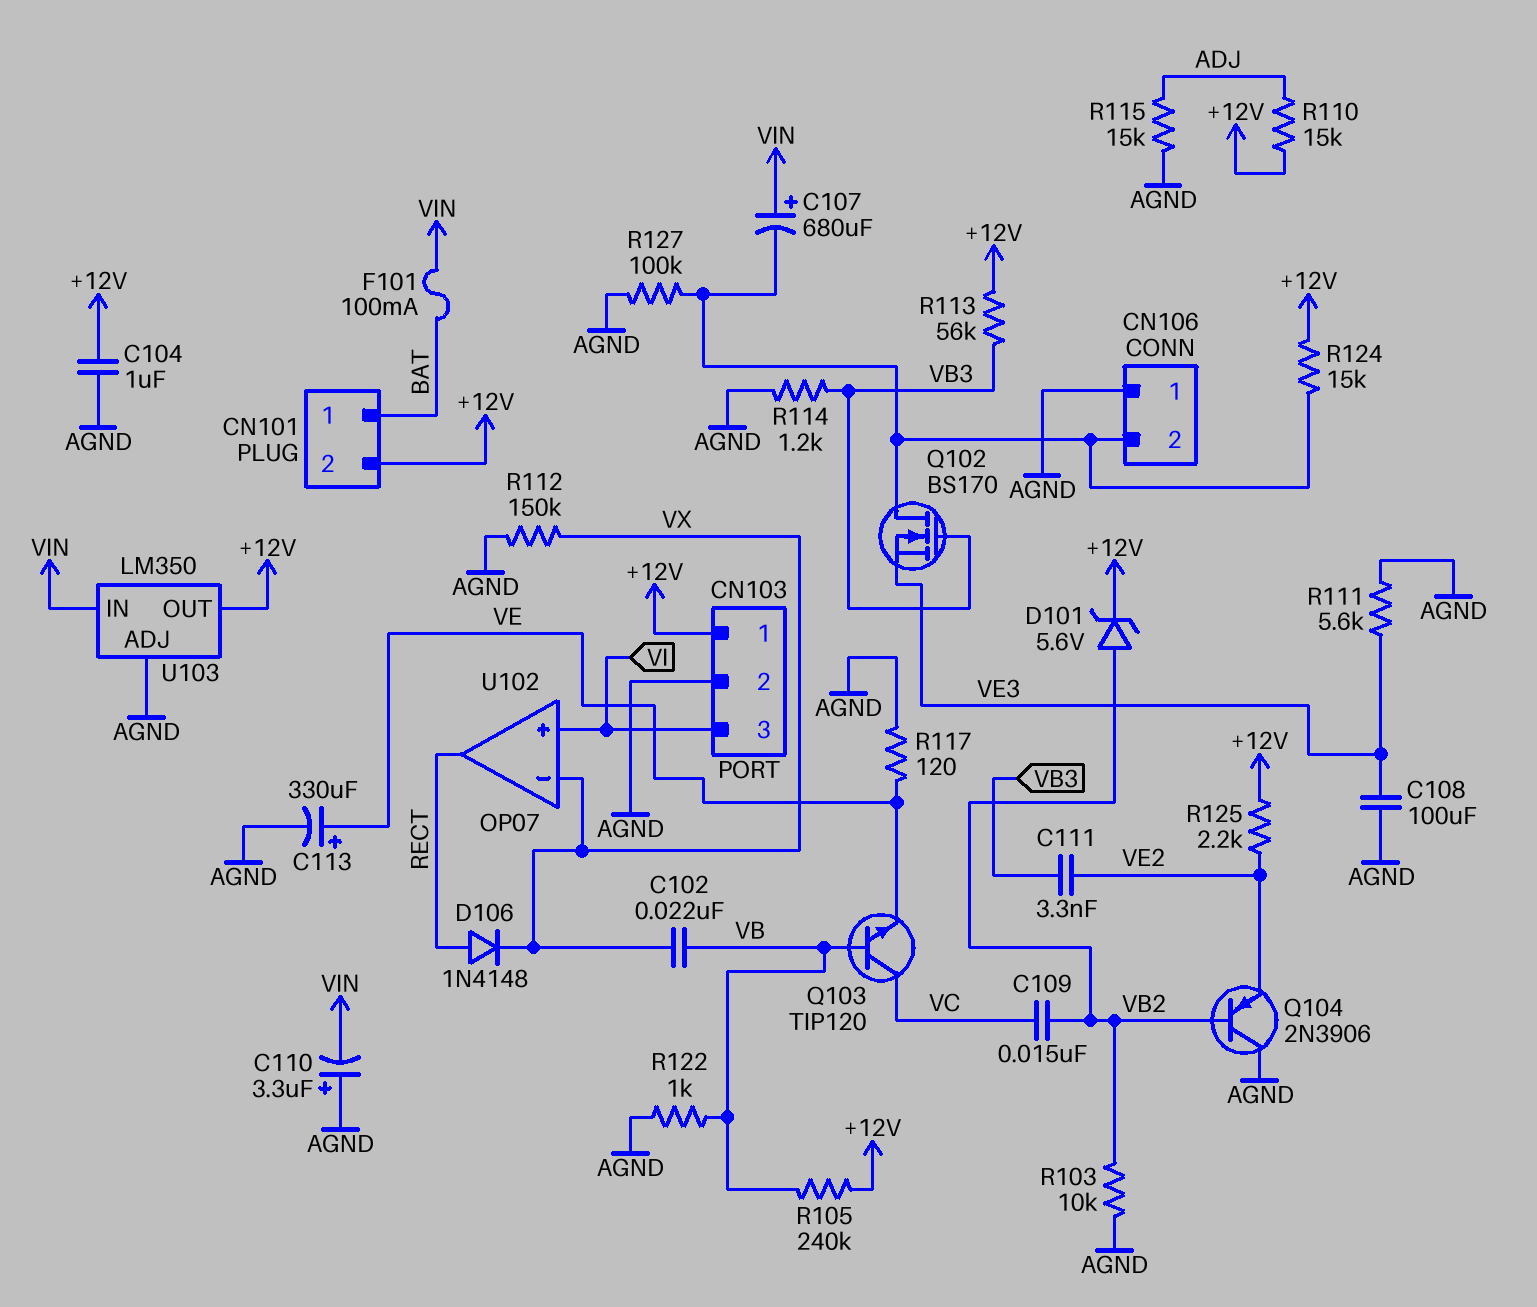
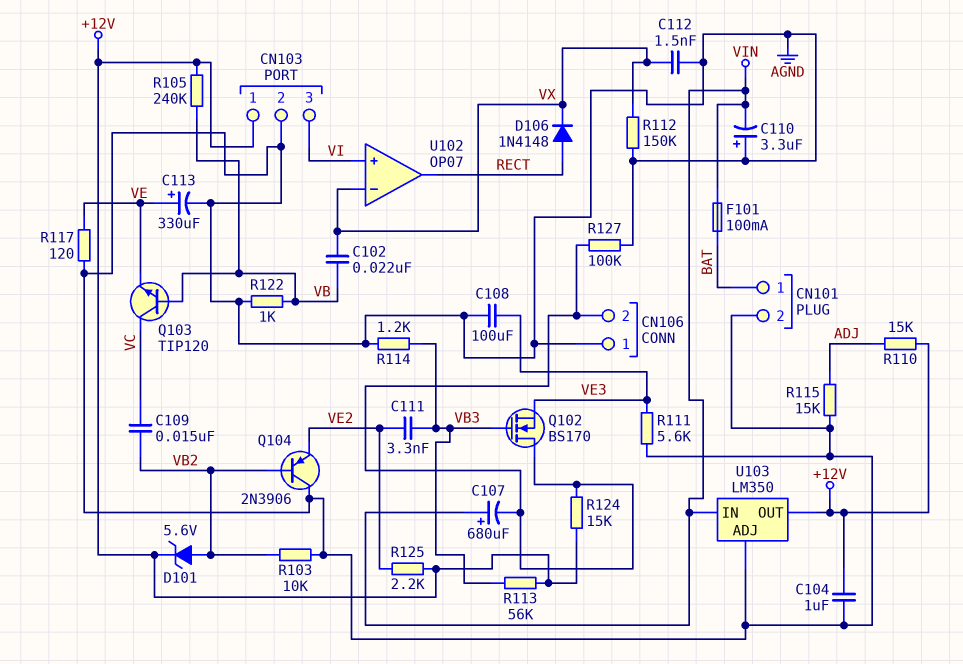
C112: none -> 1.5nF (AGND, VX)
CN101 pin 2: +12V -> AGND

